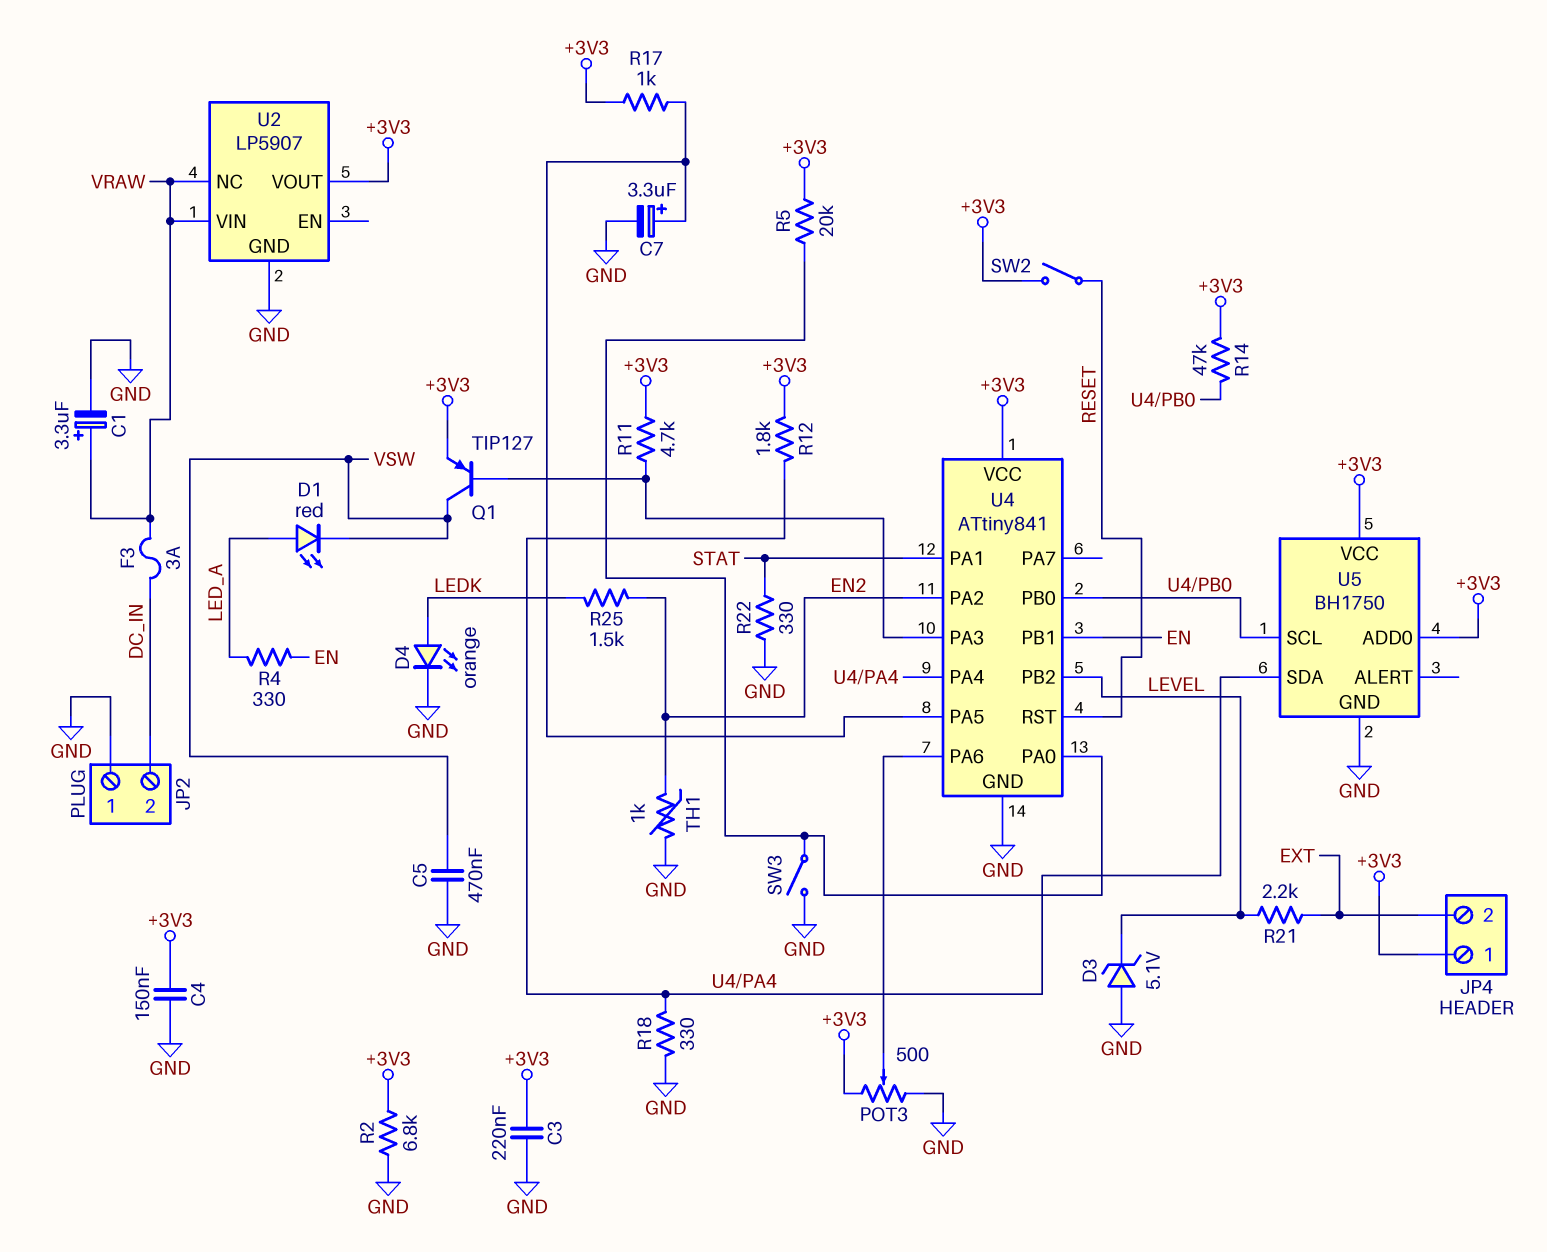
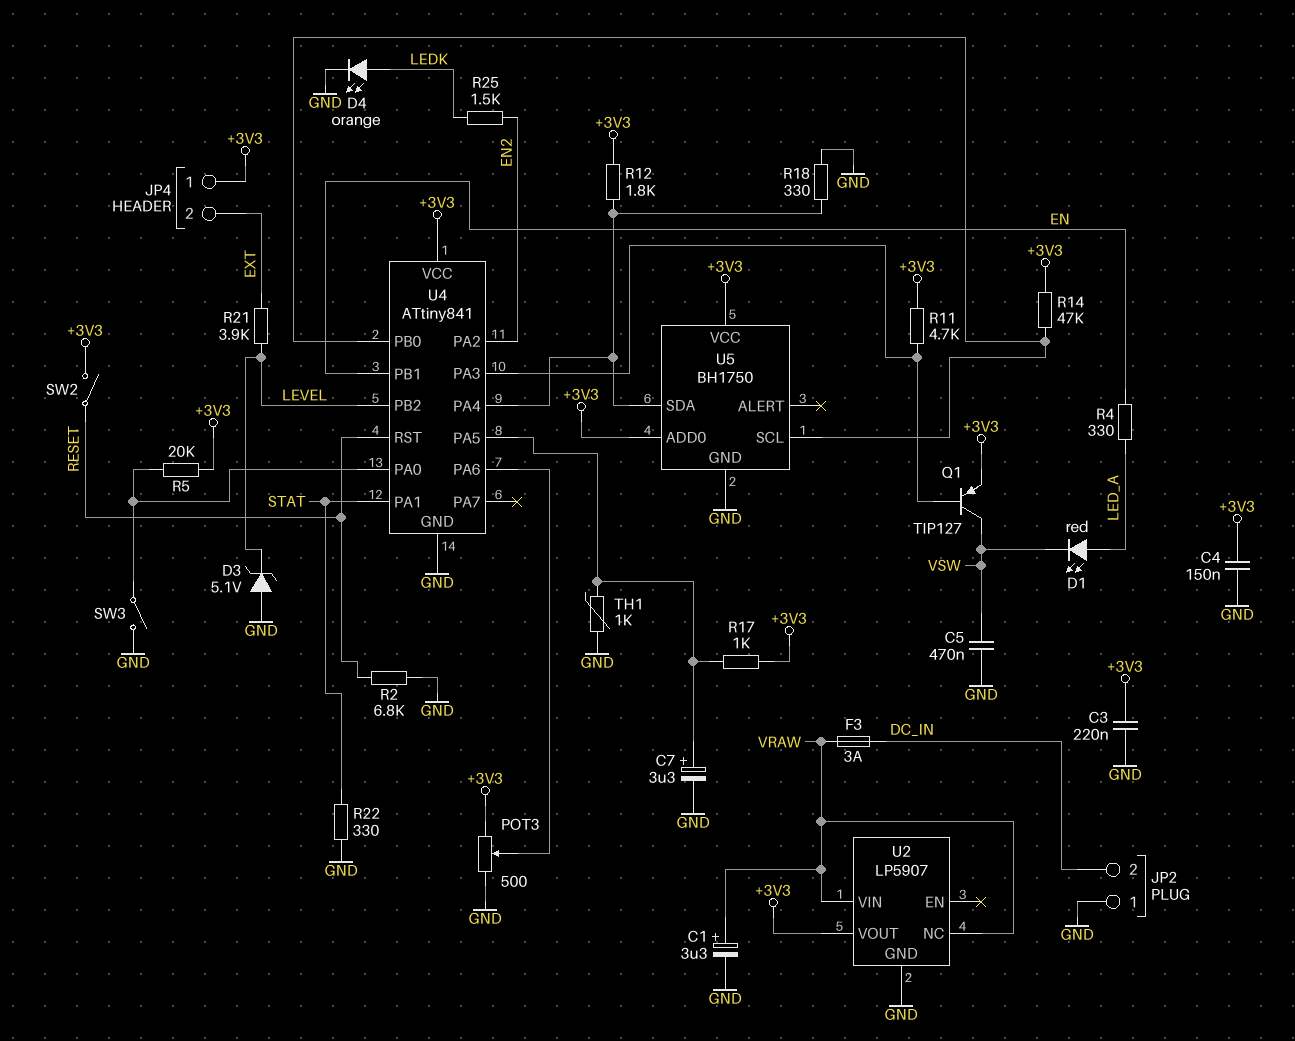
R2: 6.8k (+3V3, GND) -> 6.8k (GND, RESET)
R21: 2.2k (EXT, LEVEL) -> 3.9k (EXT, LEVEL)
TH1: 1k (EN2, GND) -> 1k (GND, U4/PA5)

